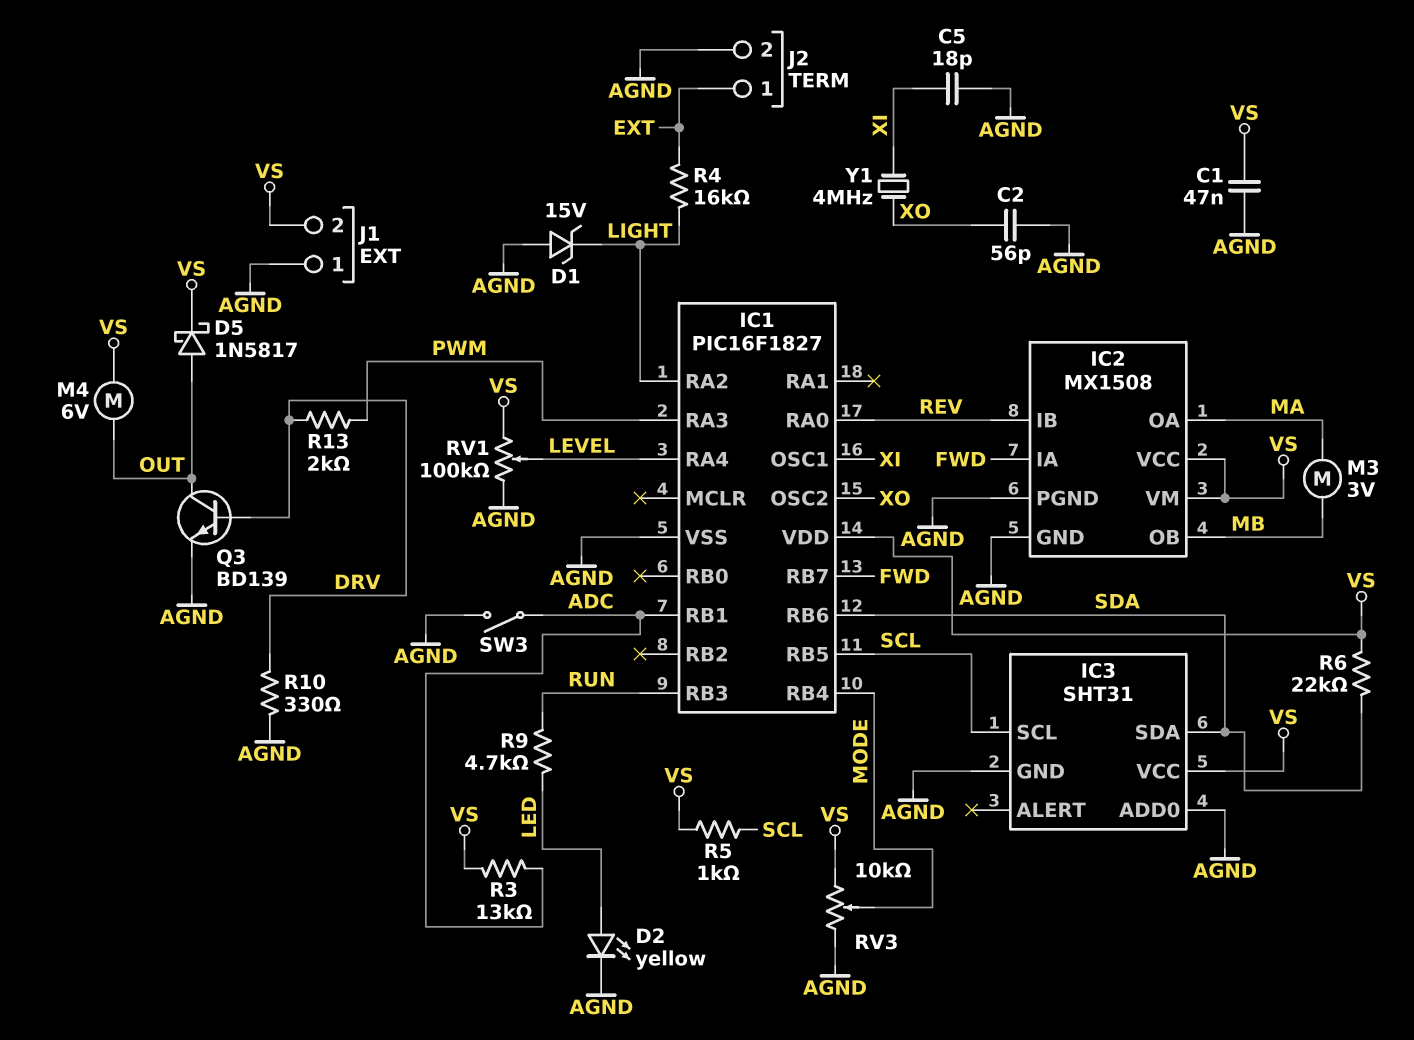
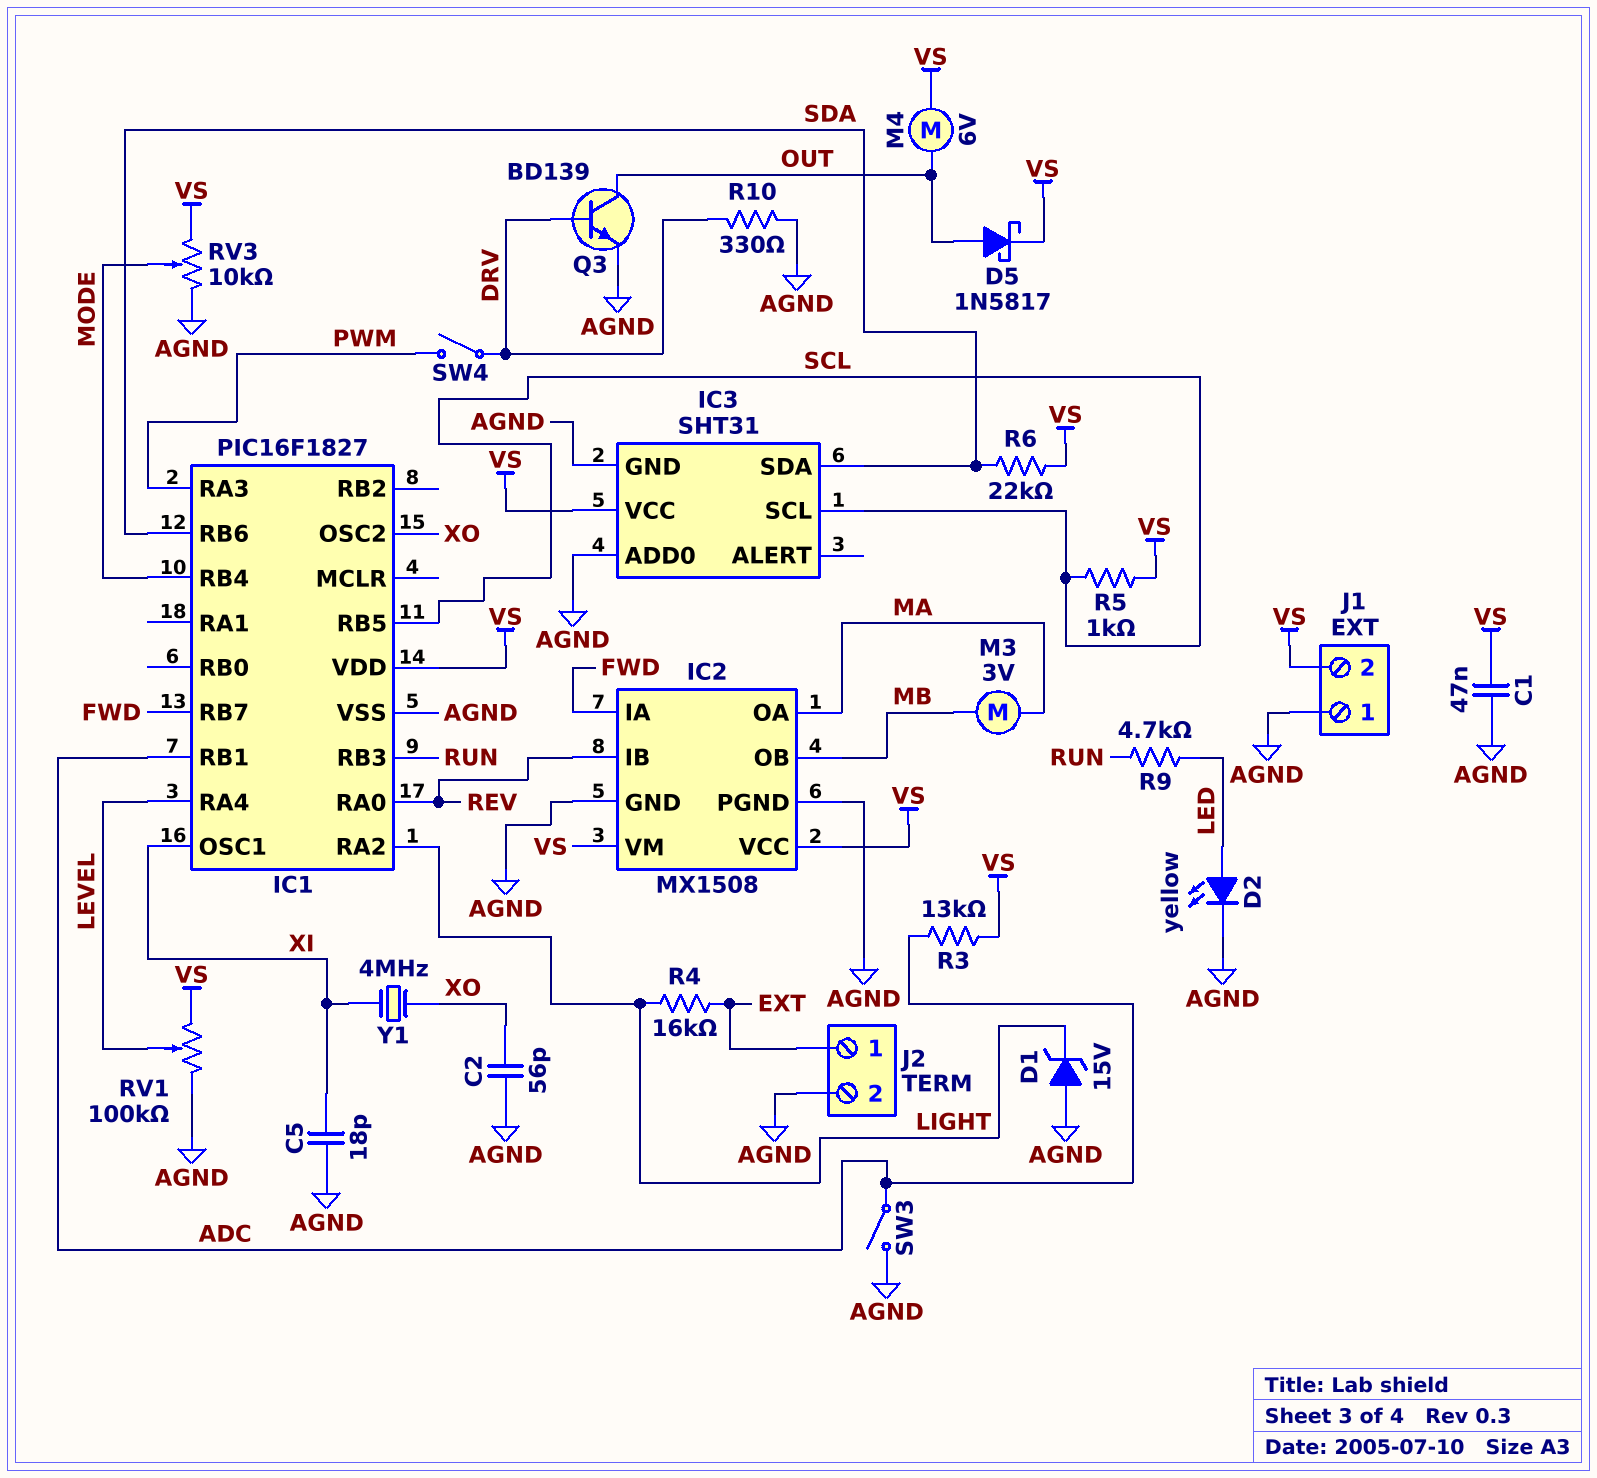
R13: 2k (DRV, PWM) -> none
SW4: none -> switch (DRV, PWM)

